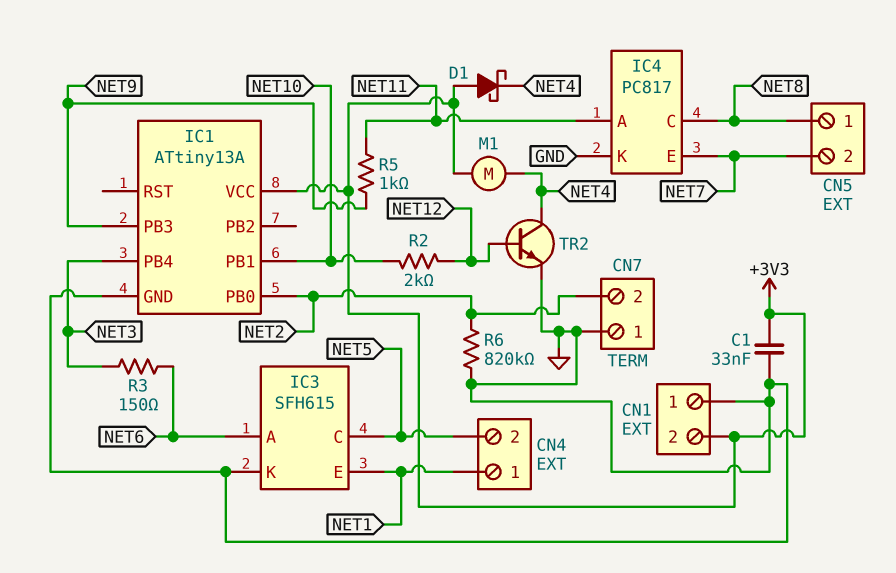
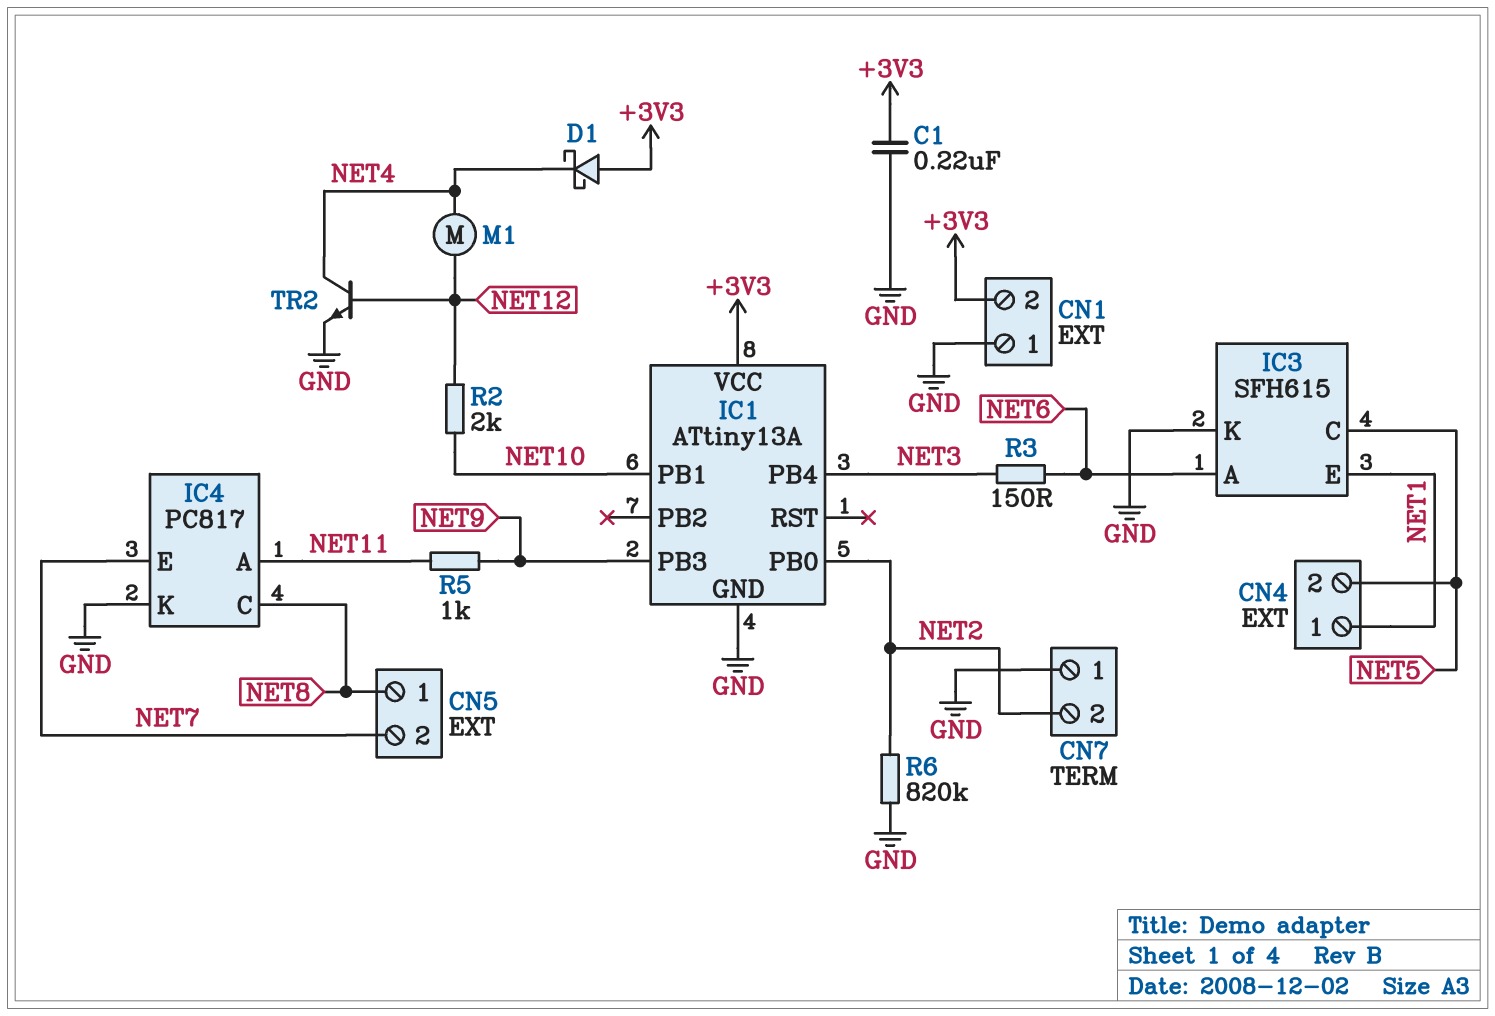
C1: 33nF (+3V3, GND) -> 220nF (+3V3, GND)
M1: motor (+3V3, NET4) -> motor (NET4, NET12)

